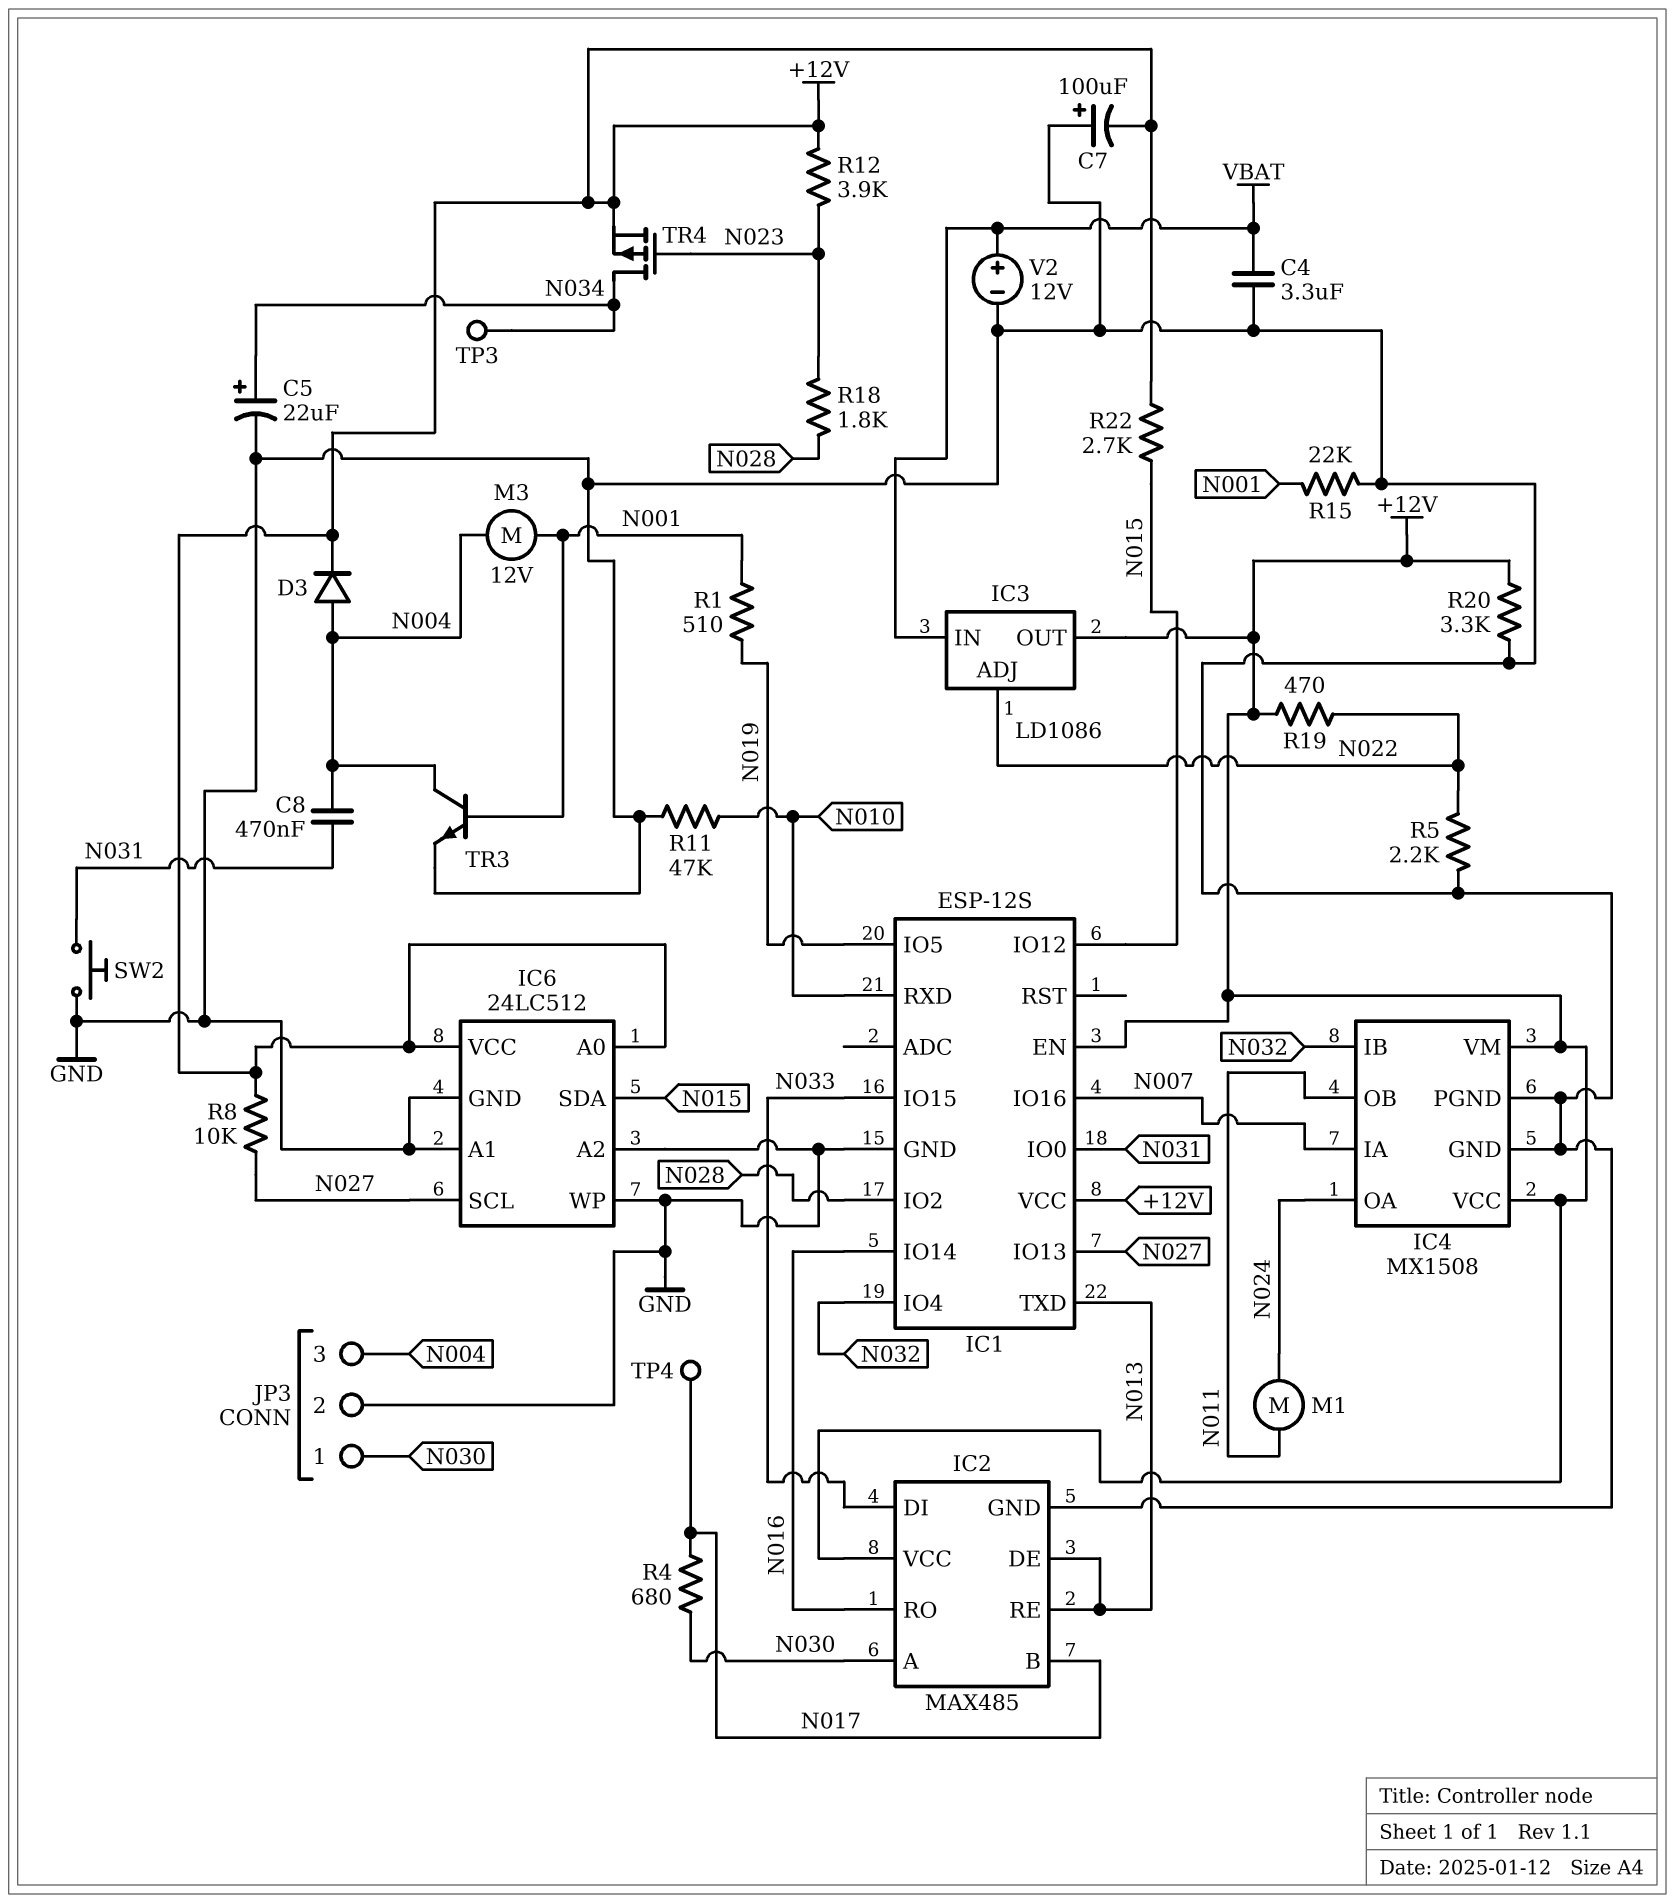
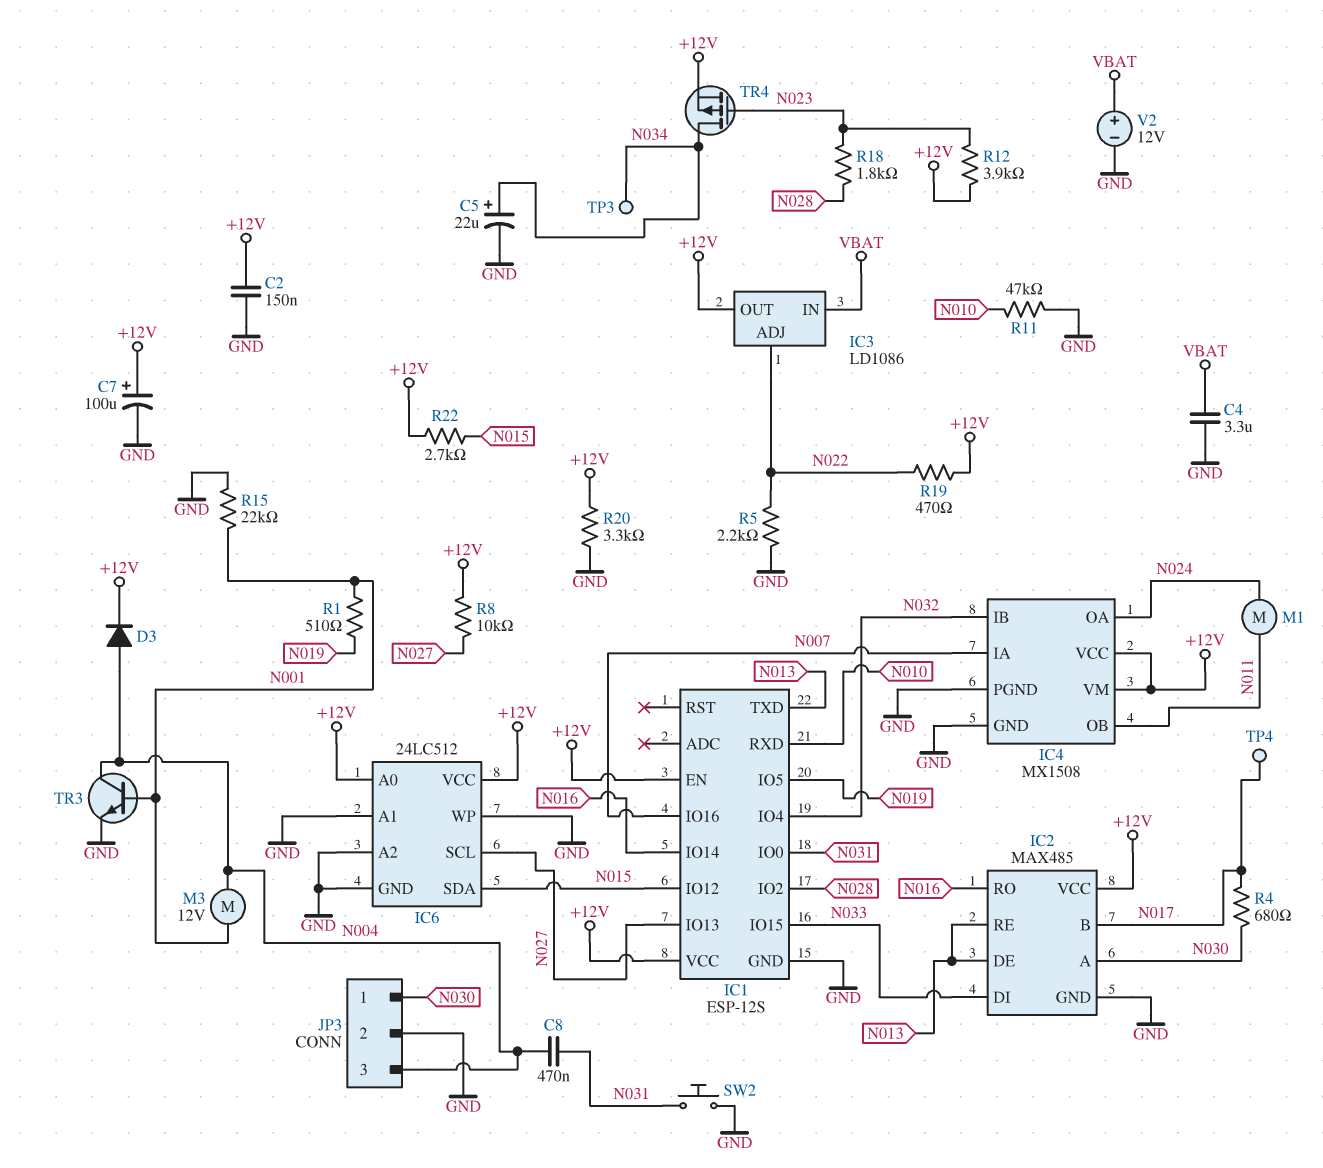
C2: none -> 150nF (+12V, GND)
C7: 100uF (plus GND, minus +12V) -> 100uF (plus +12V, minus GND)

